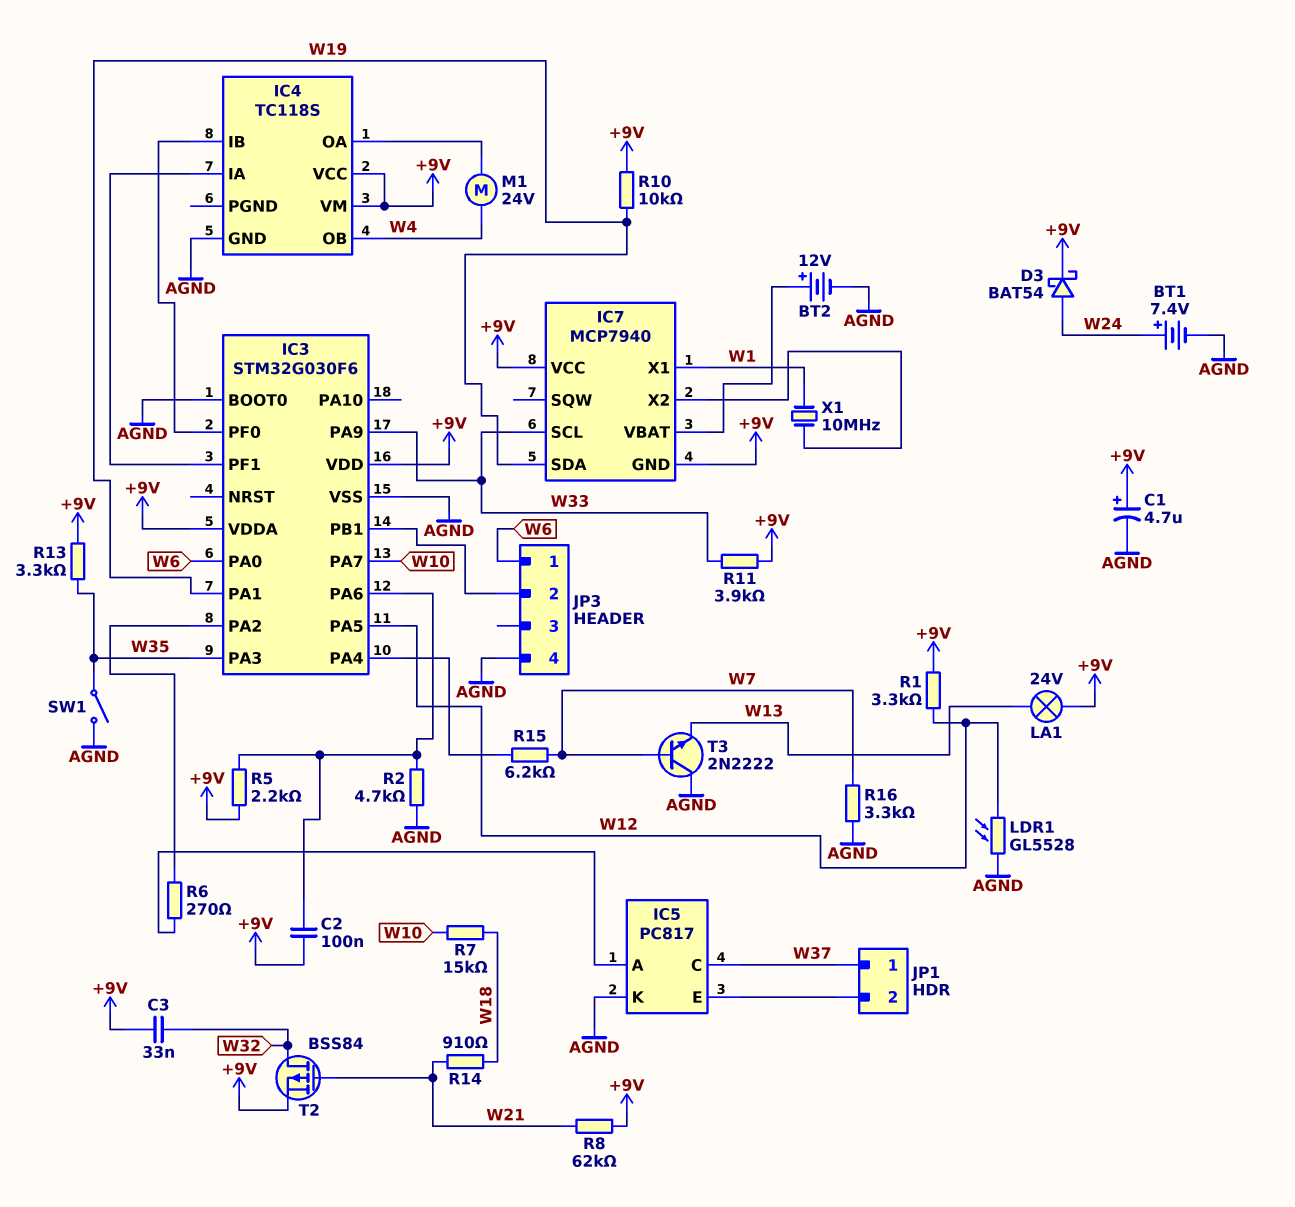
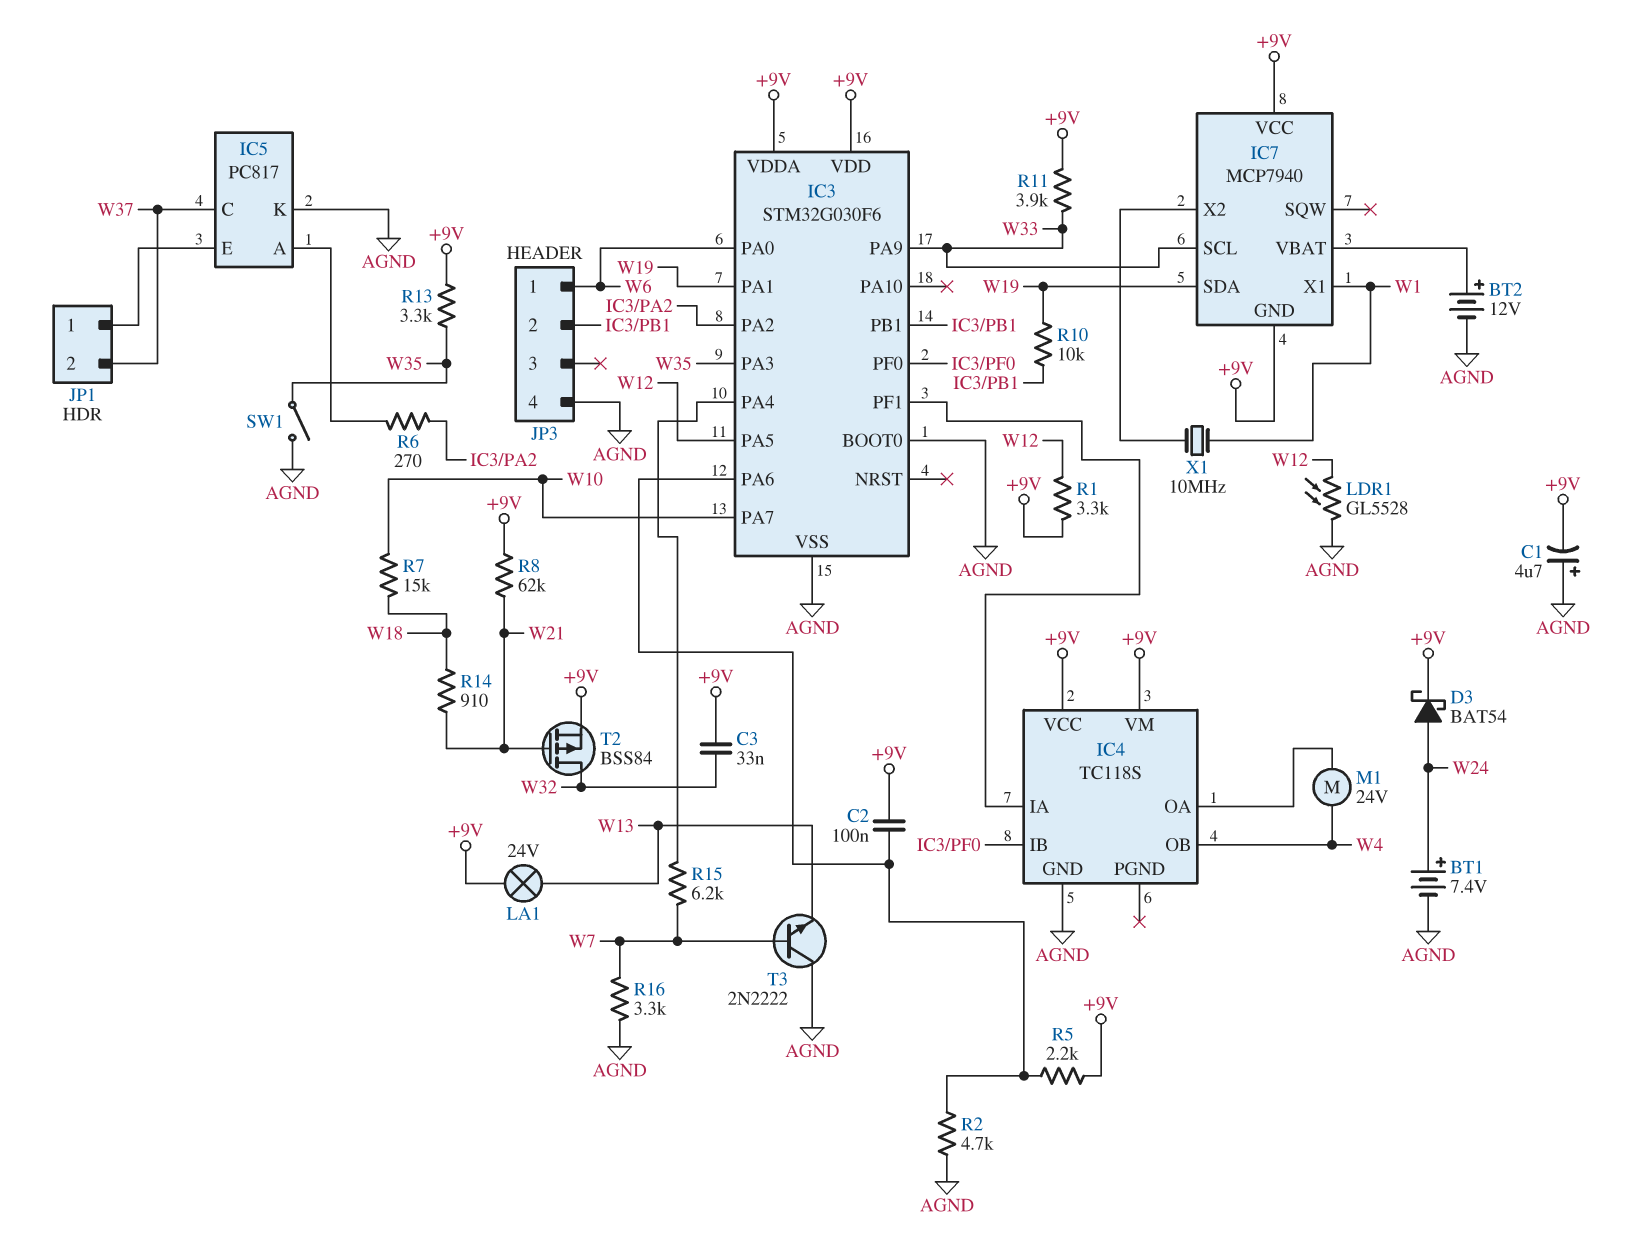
C1: 4.7uF (plus +9V, minus AGND) -> 4.7uF (plus AGND, minus +9V)
JP1 pin 1: W37 -> IC5/E
JP1 pin 2: IC5/E -> W37
R10: 10k (+9V, W19) -> 10k (IC3/PB1, W19)

